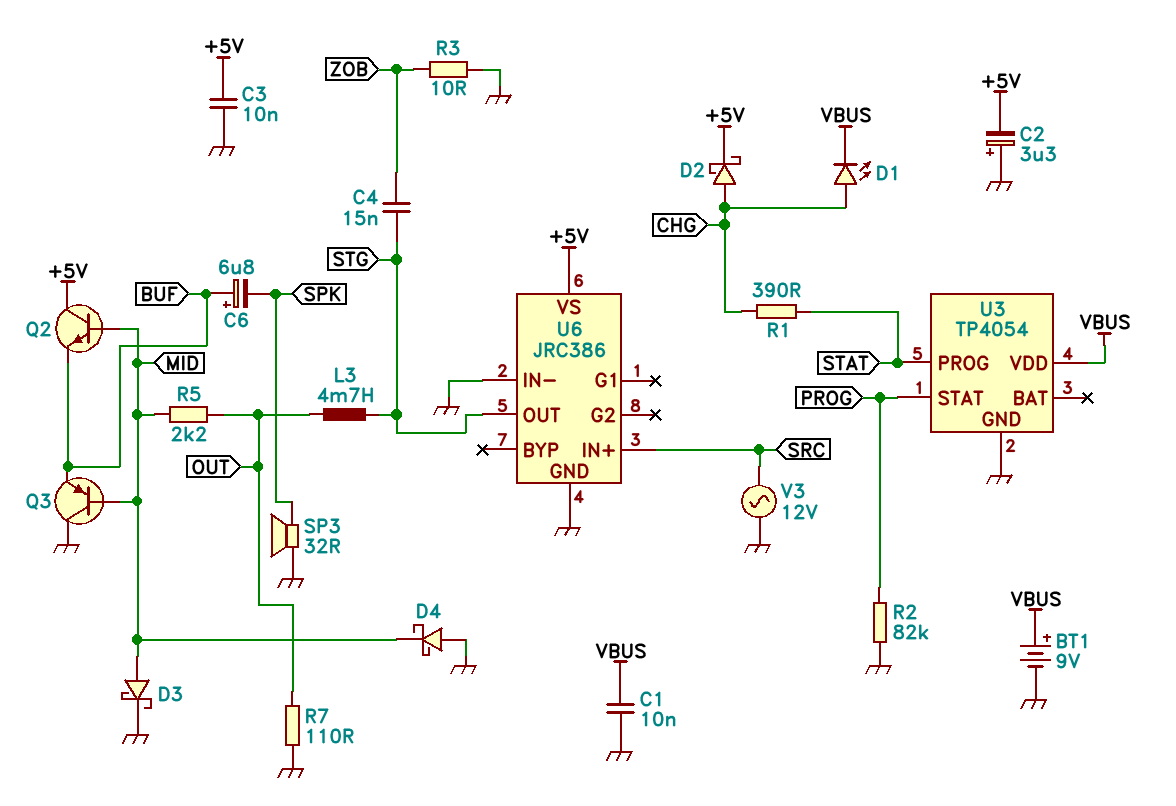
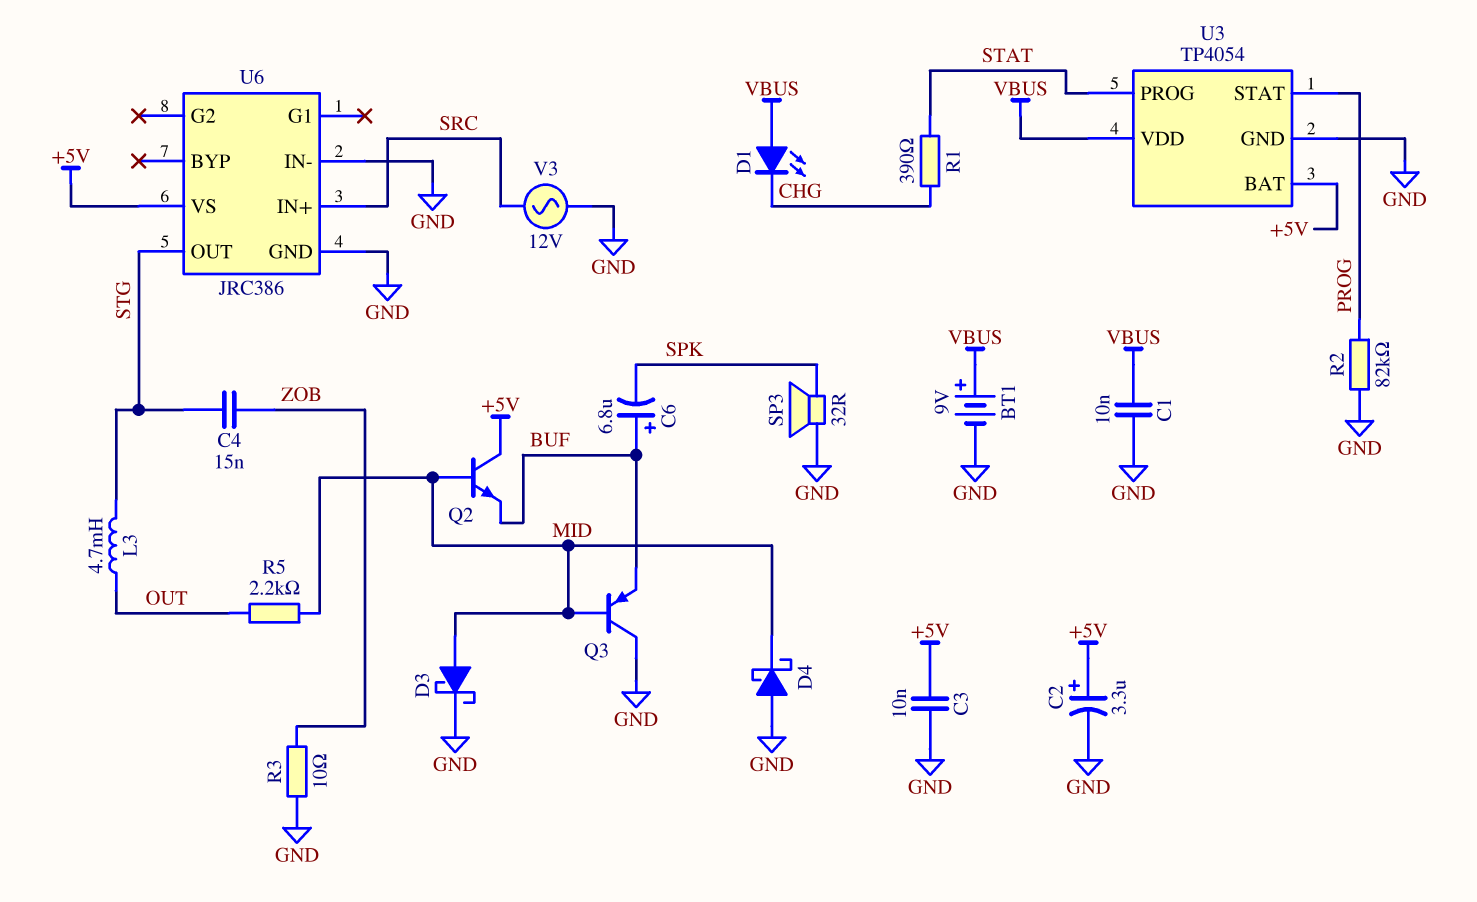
C2: 3.3uF (plus GND, minus +5V) -> 3.3uF (plus +5V, minus GND)
D1: LED (A CHG, K VBUS) -> LED (A VBUS, K CHG)
D2: schottky (A CHG, K +5V) -> none
R7: 110 (GND, OUT) -> none
U3 pin BAT: none -> +5V

